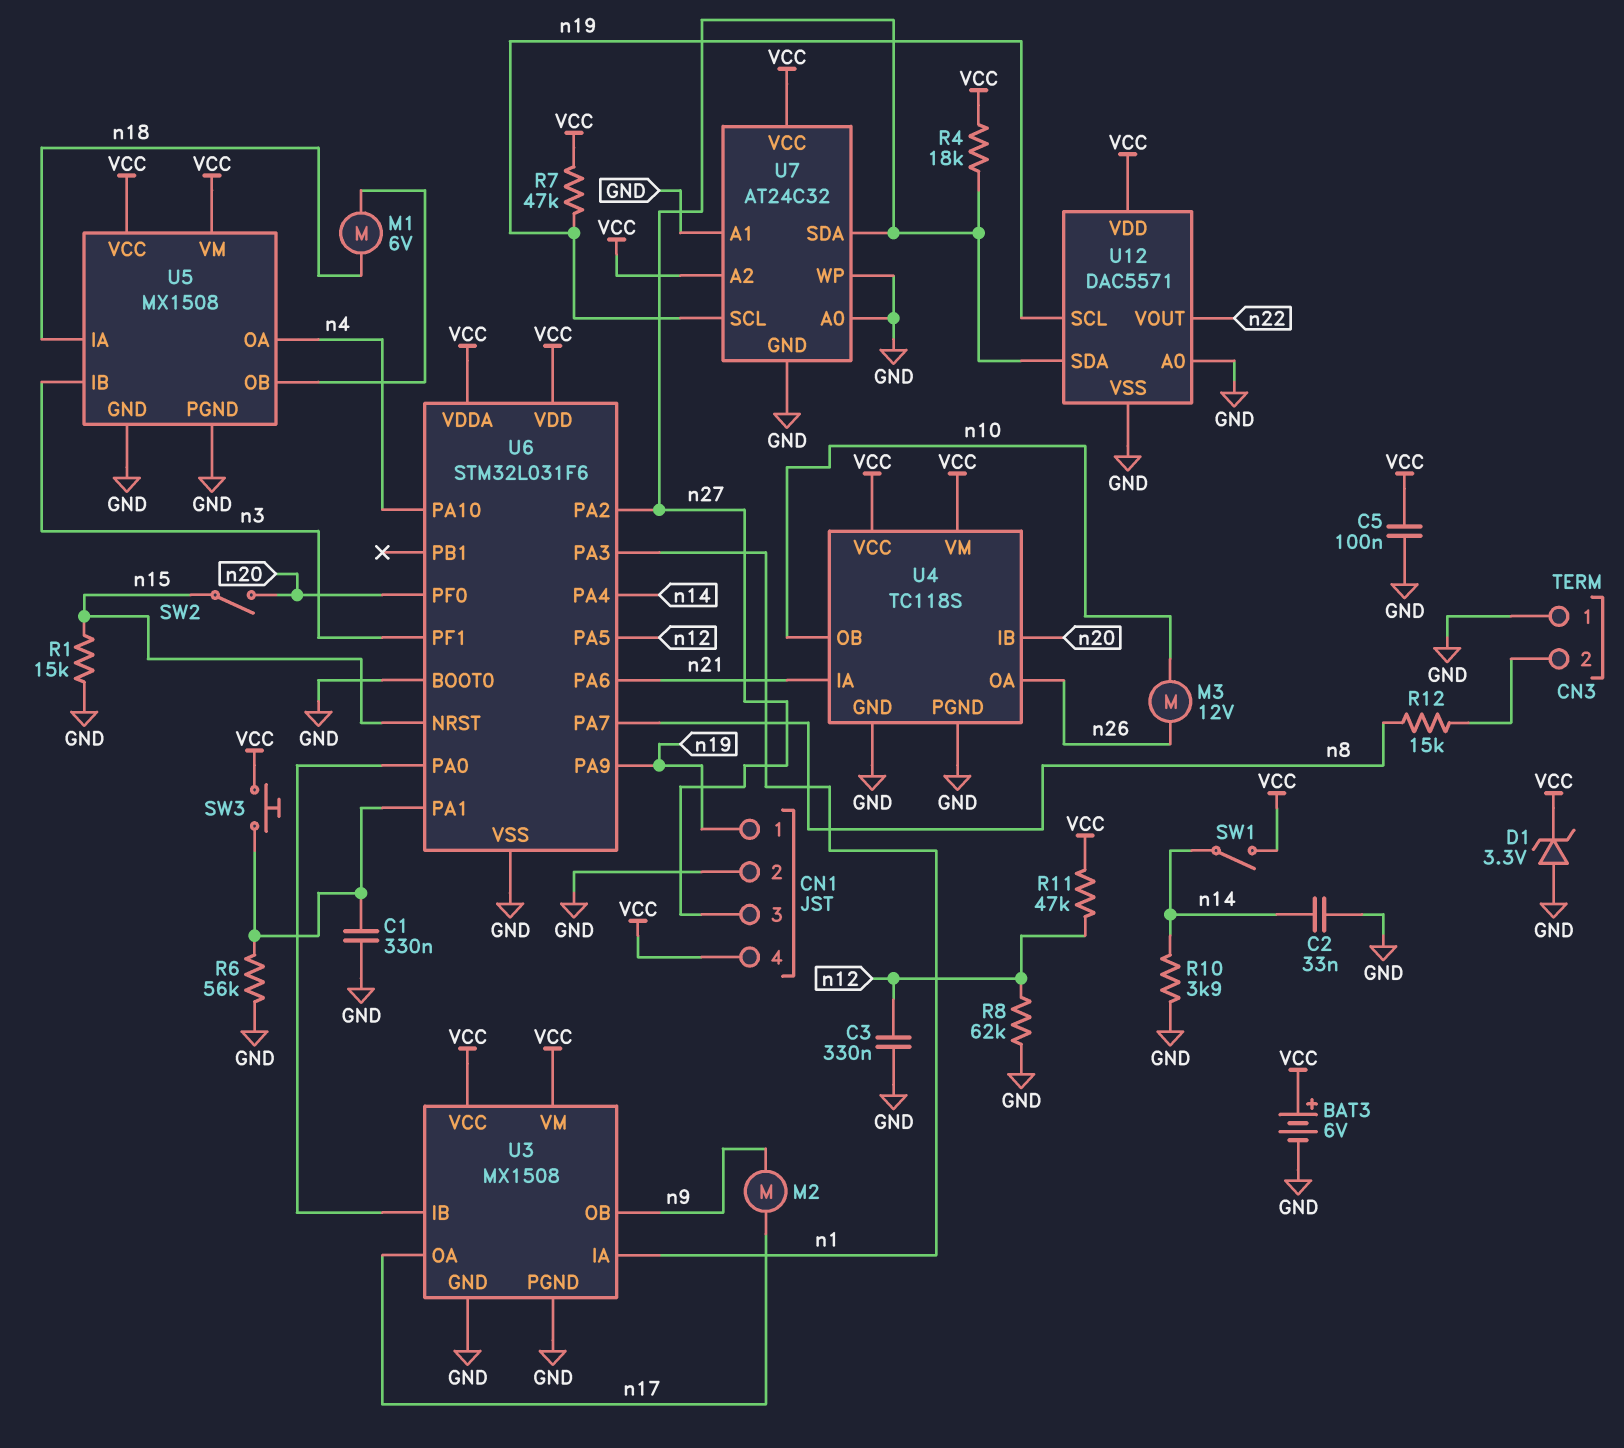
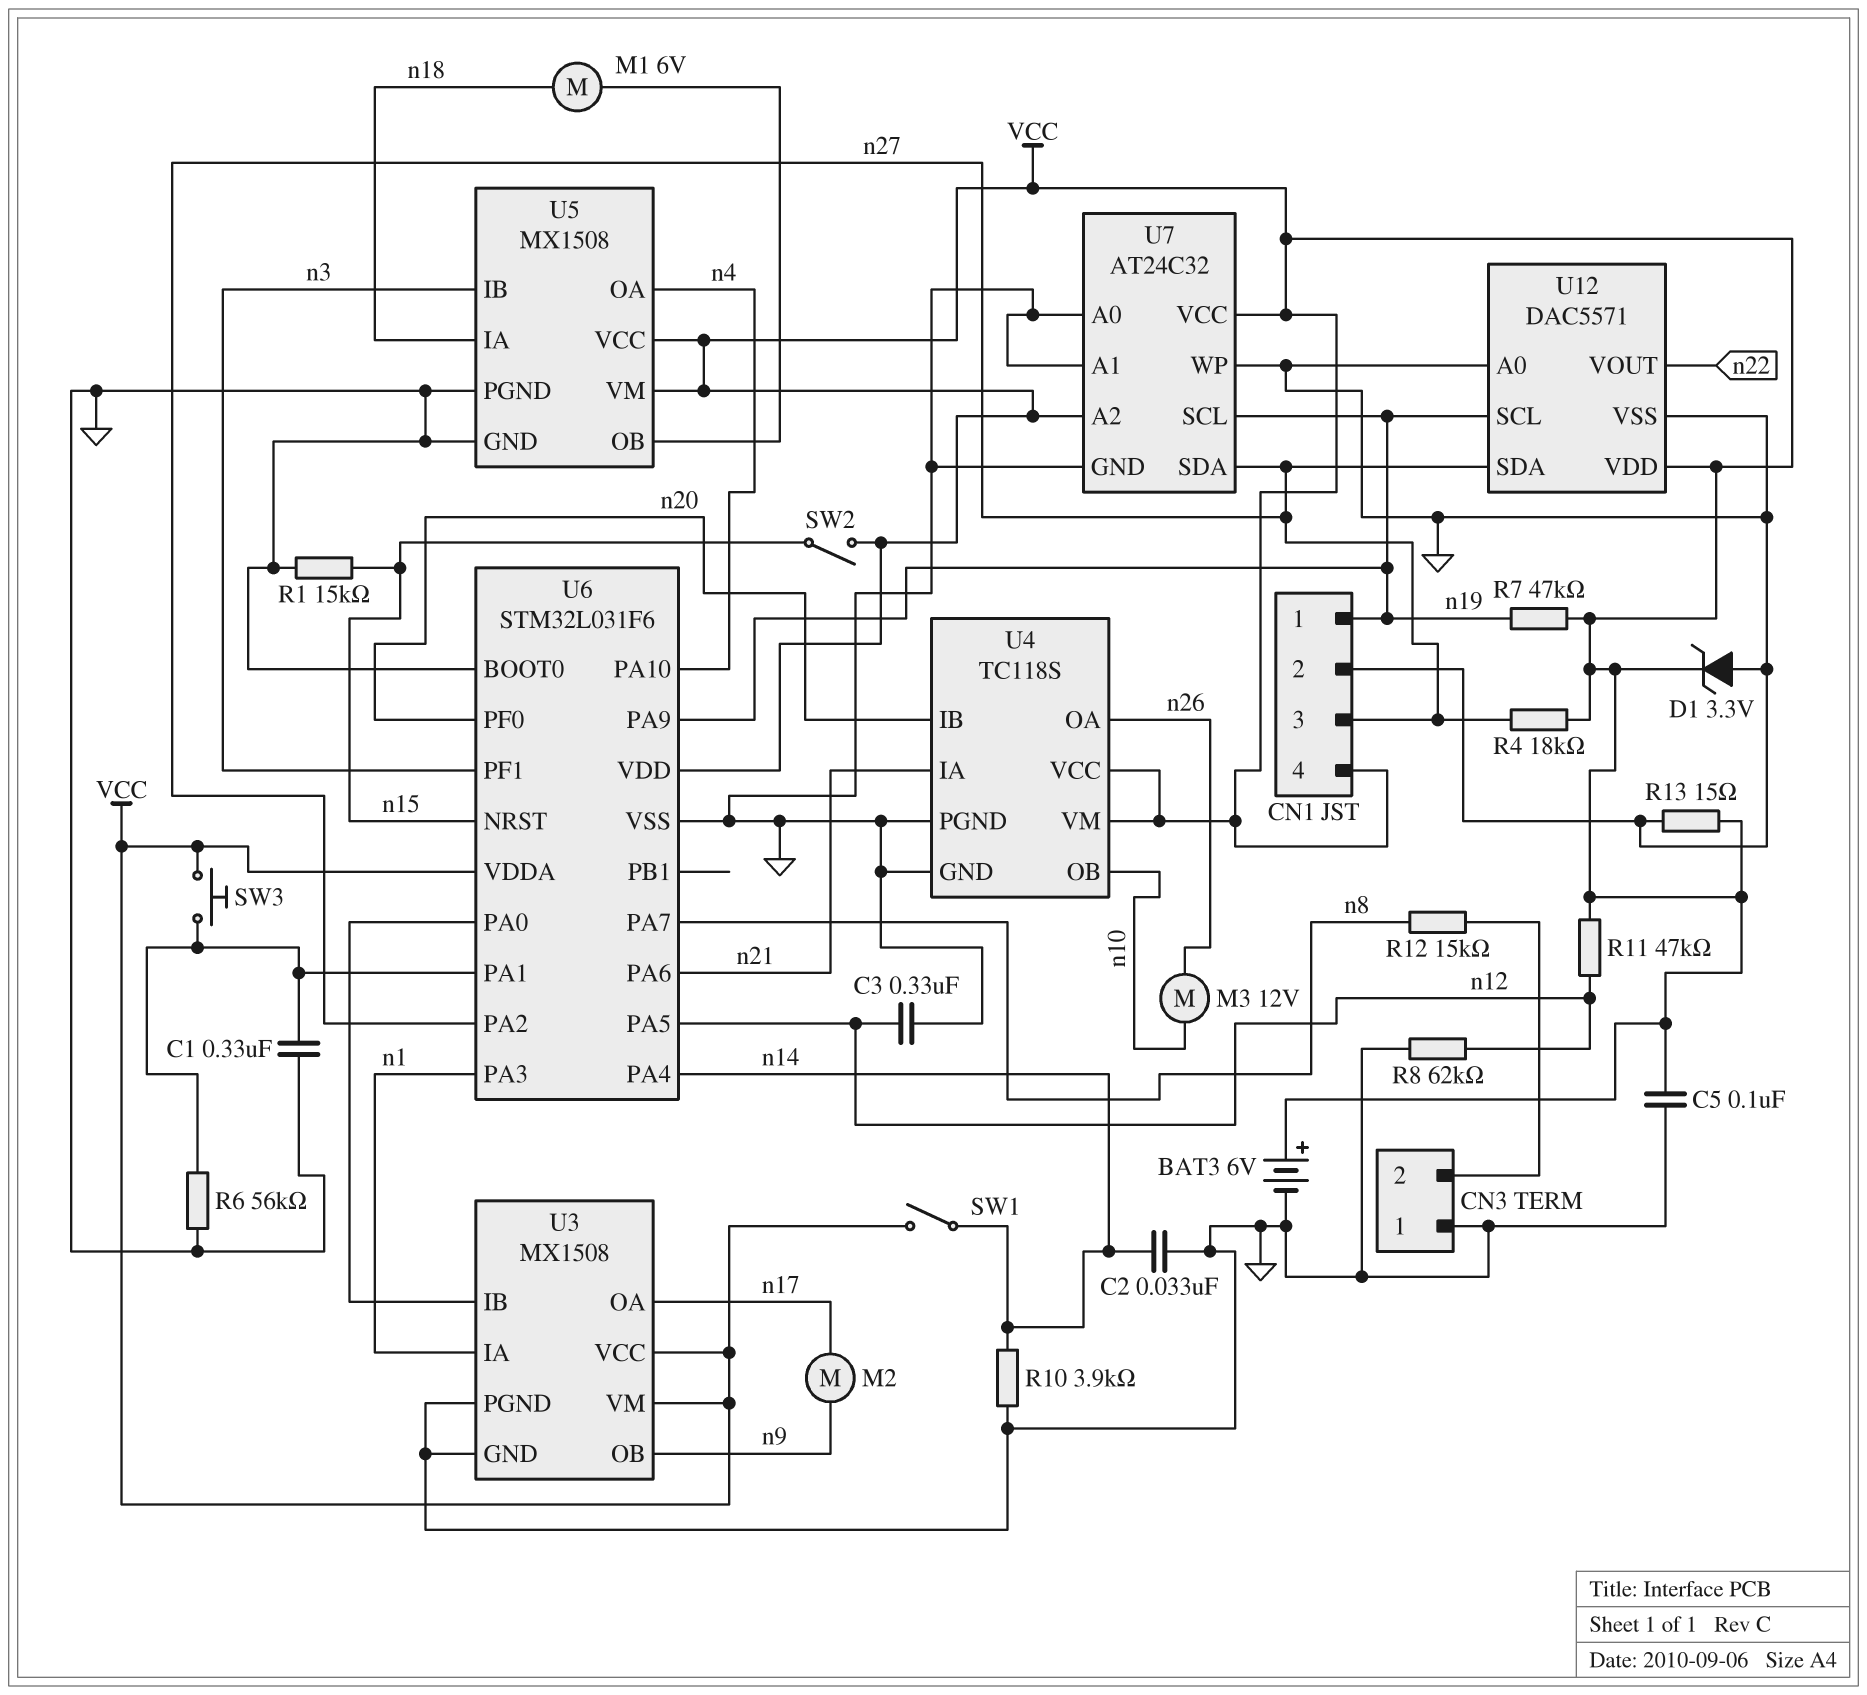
R13: none -> 15 (GND, VCC)
SW2: switch (n15, n20) -> switch (VCC, n15)

